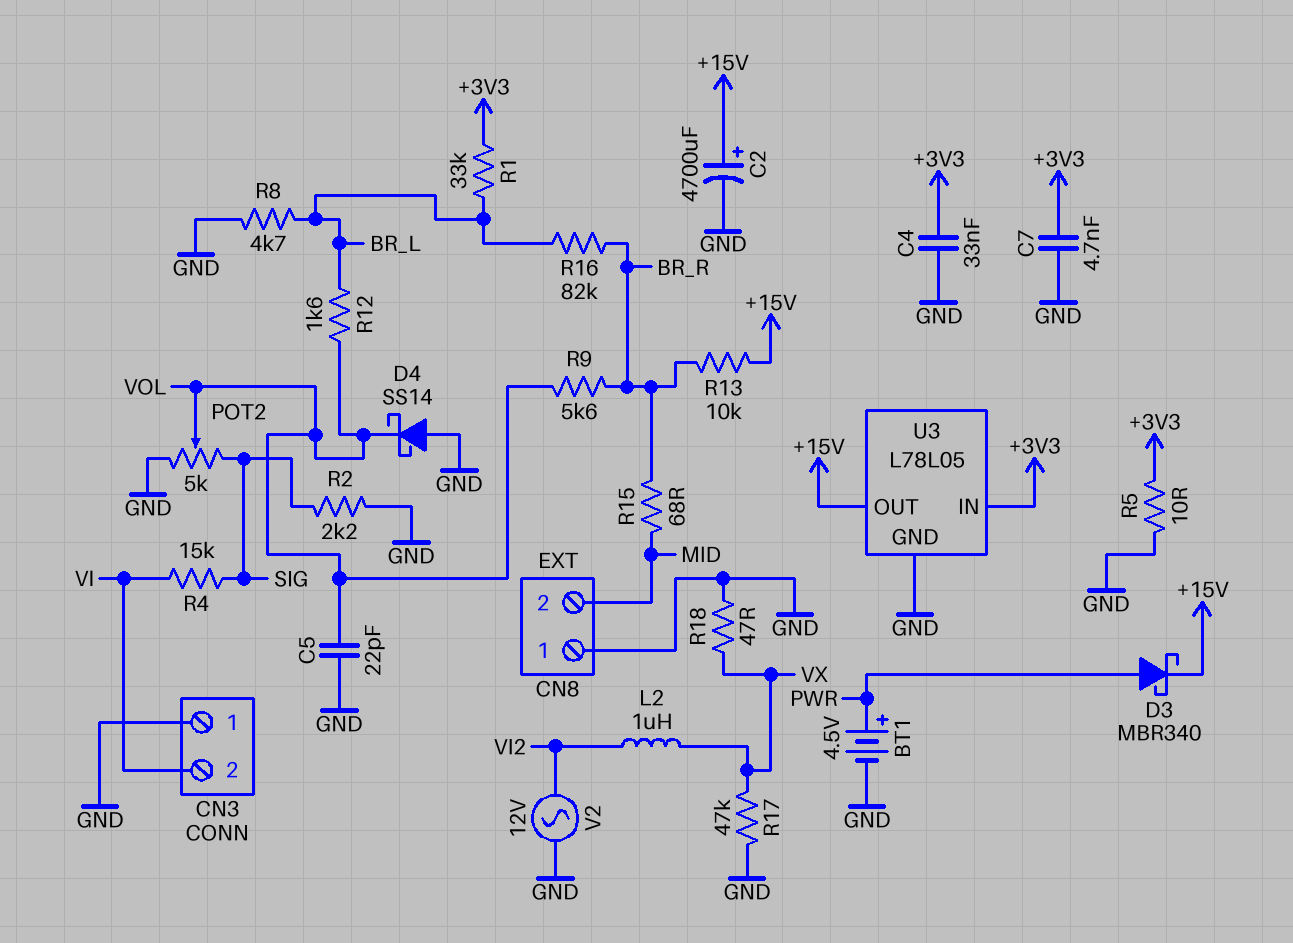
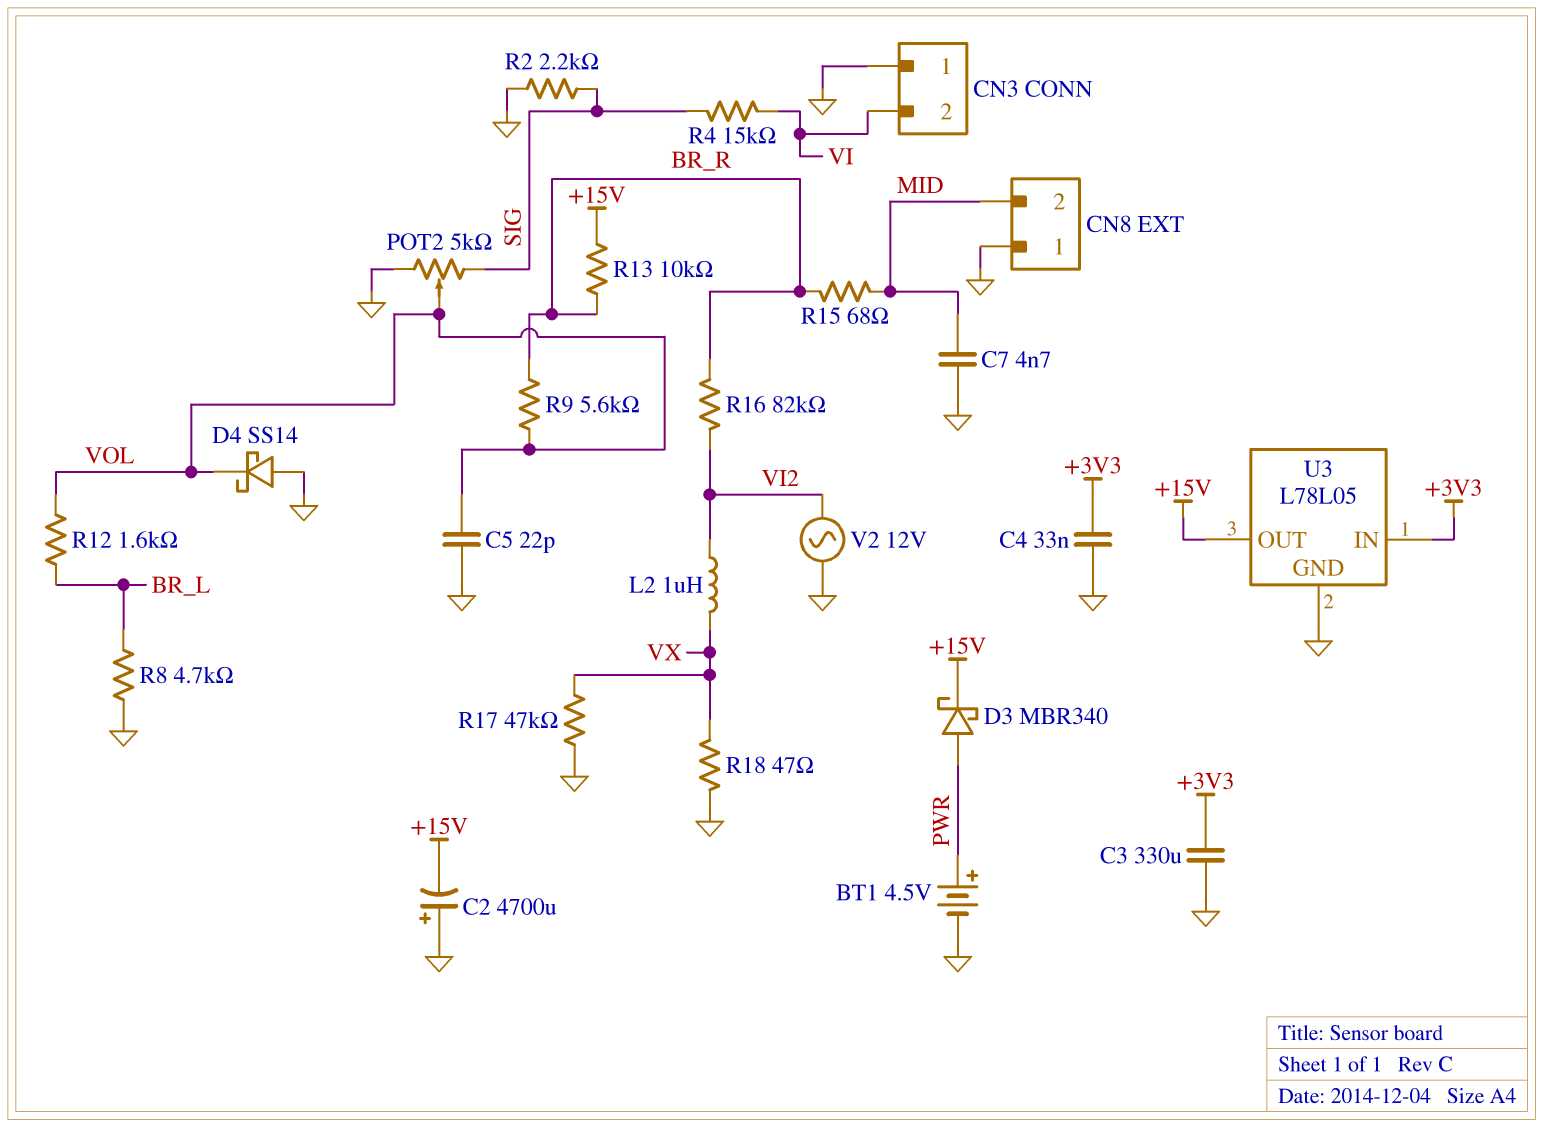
C2: 4700uF (plus +15V, minus GND) -> 4700uF (plus GND, minus +15V)
C3: none -> 330uF (+3V3, GND)
C7: 4.7nF (+3V3, GND) -> 4.7nF (GND, MID)
R1: 33k (+3V3, BR_L) -> none
R5: 10 (+3V3, GND) -> none
R16: 82k (BR_L, BR_R) -> 82k (BR_R, VI2)

